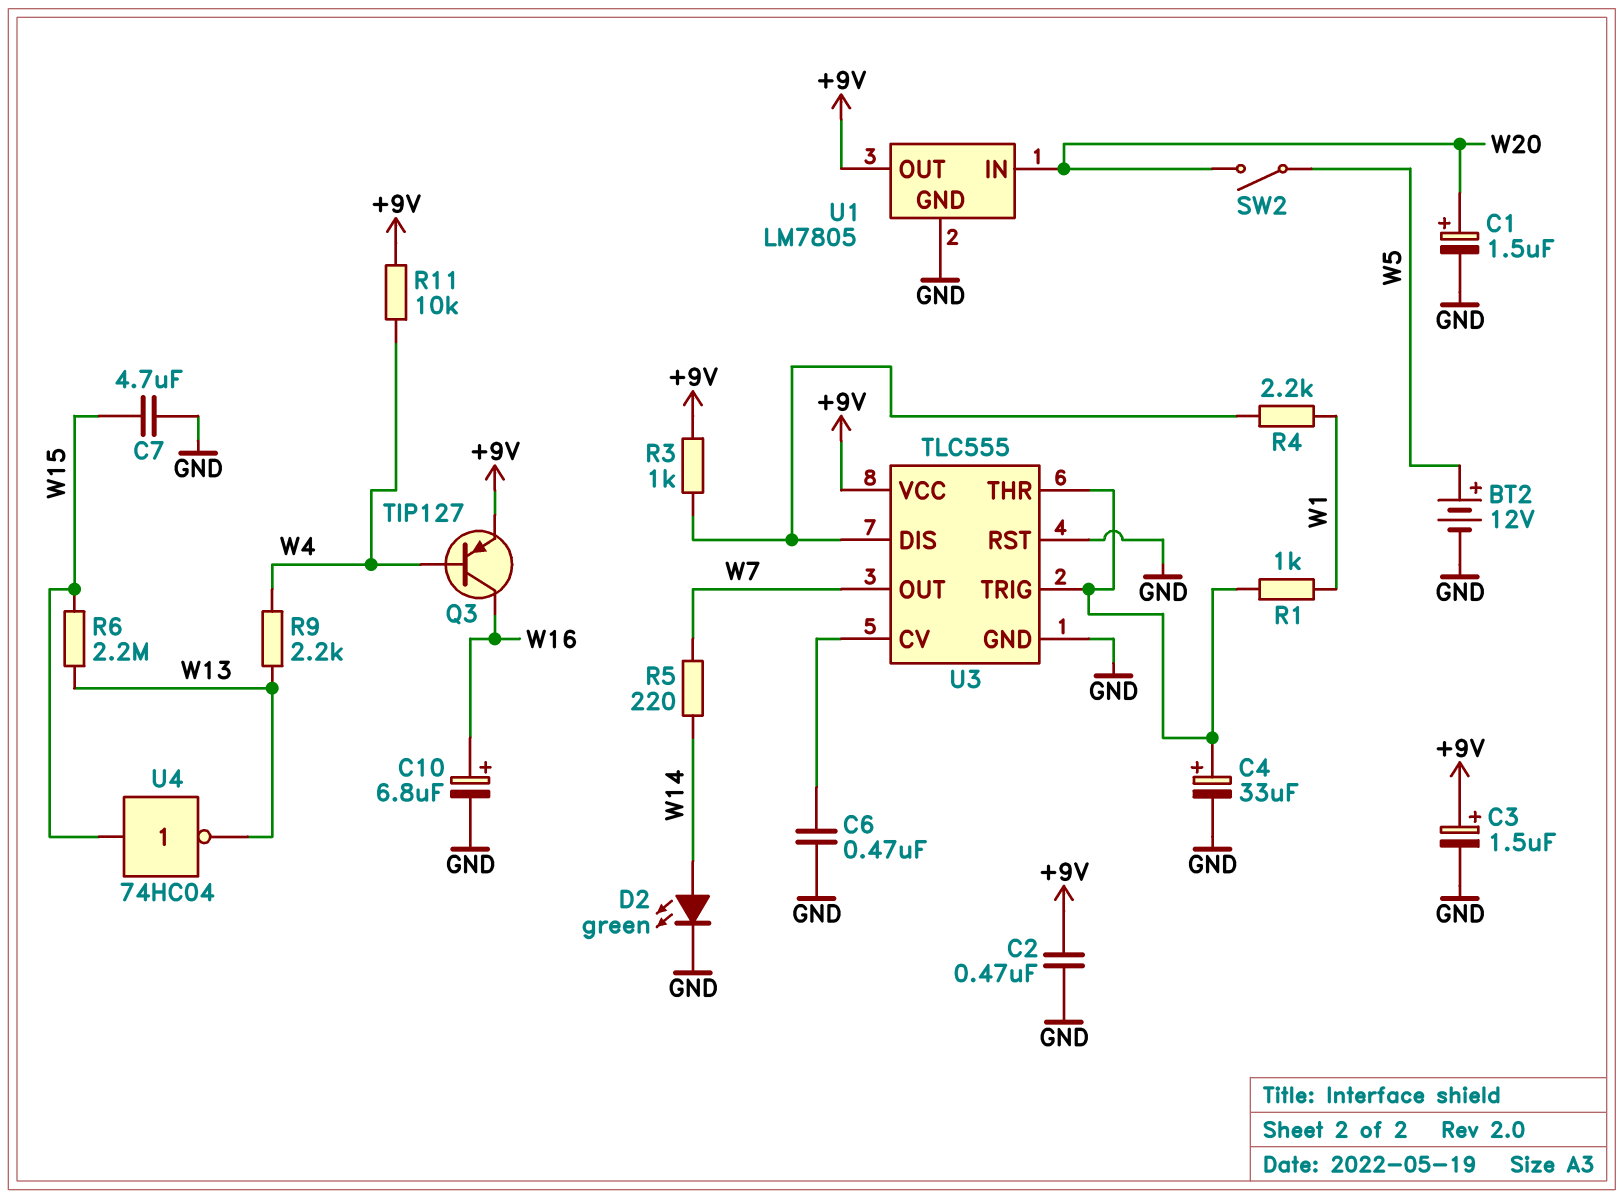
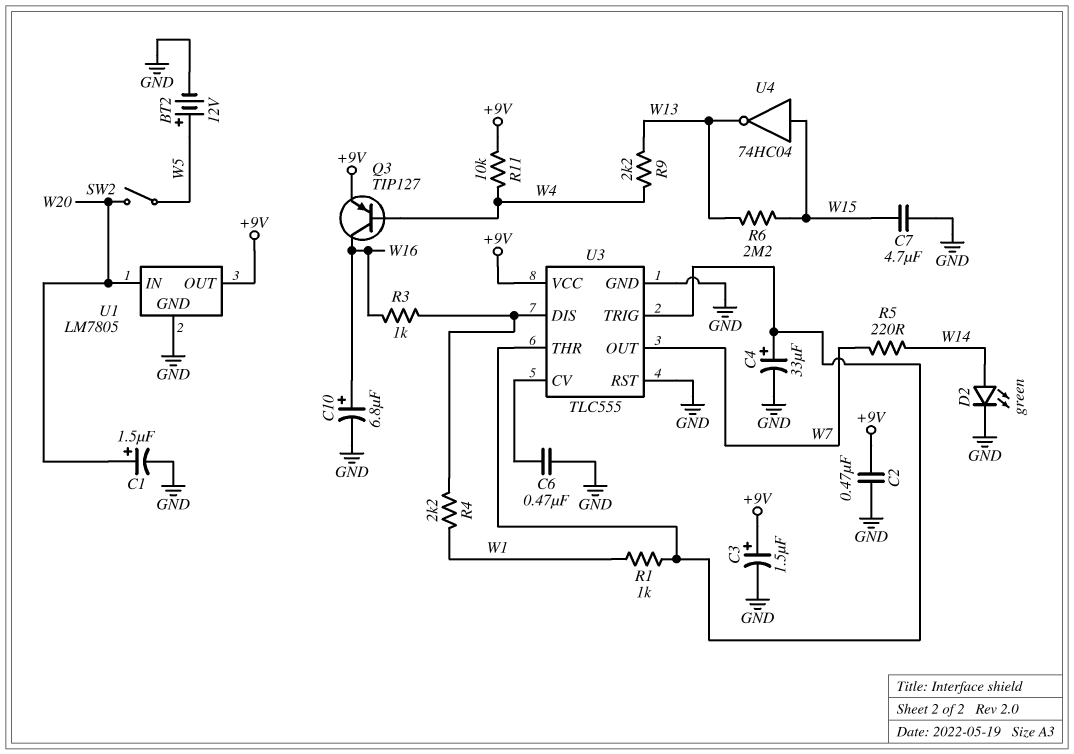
R3: 1k (+9V, U3/DIS) -> 1k (U3/DIS, W16)

